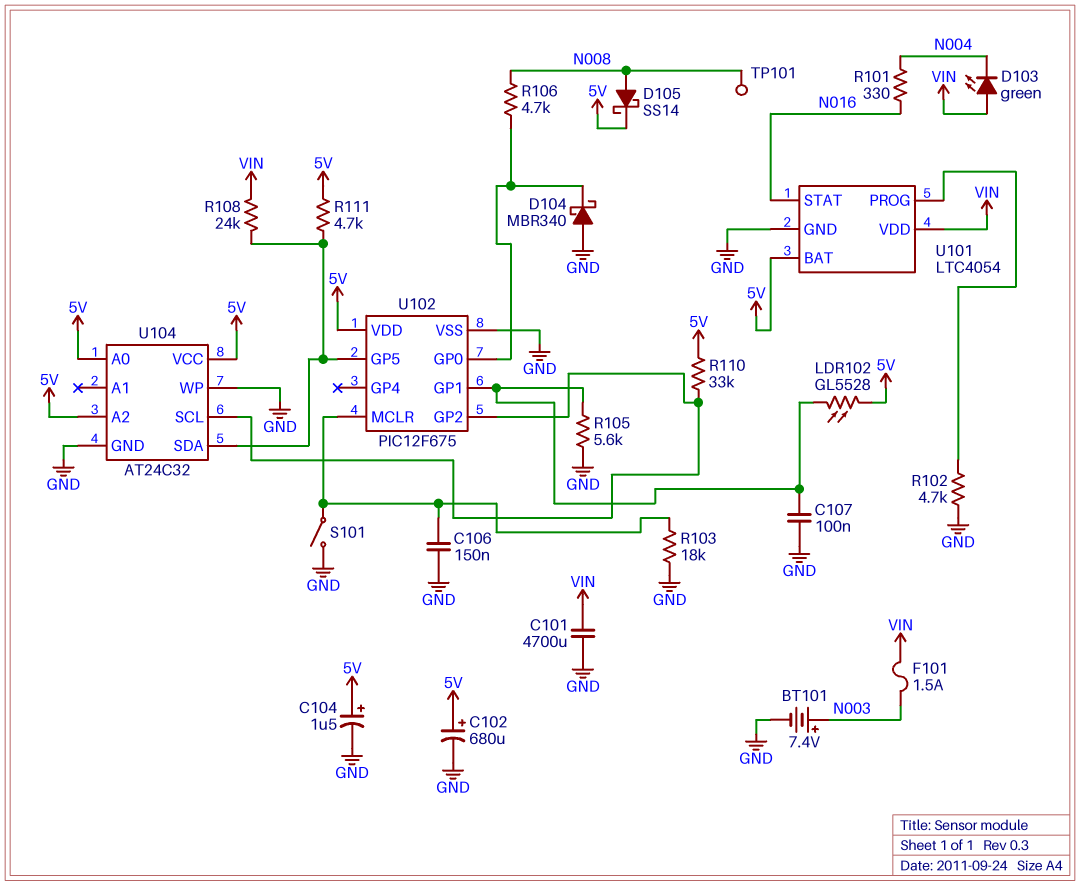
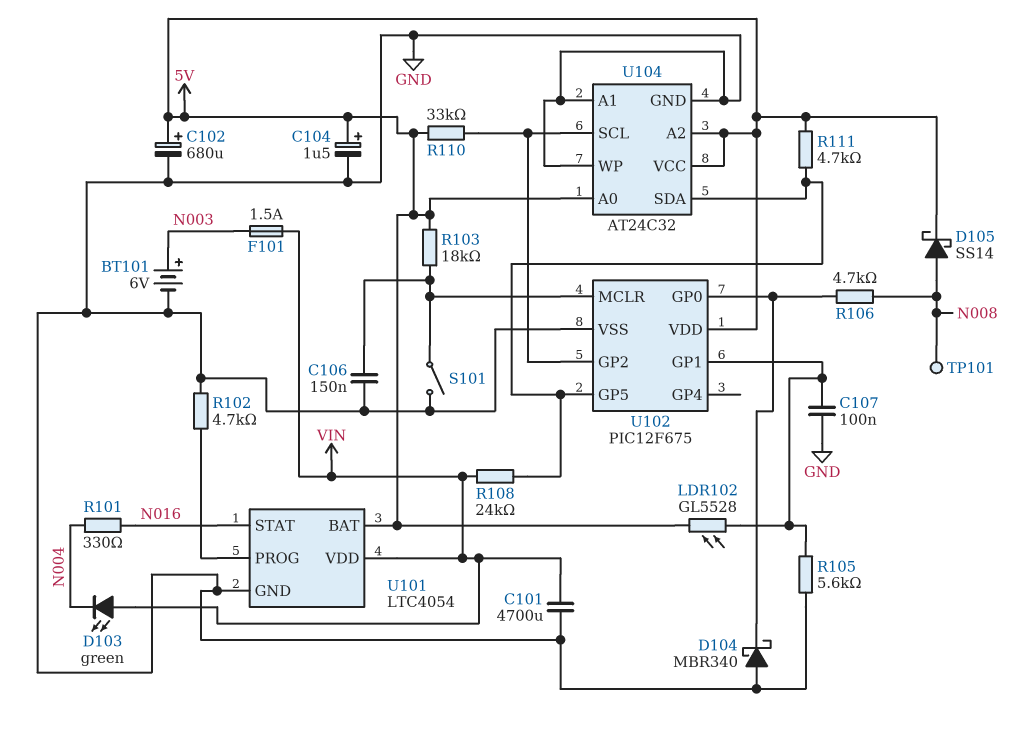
BT101: 7.4V (plus N003, minus GND) -> 6V (plus N003, minus GND)
R103: 18k (GND, U102/MCLR) -> 18k (5V, U102/MCLR)
U104 pin A1: none -> GND

